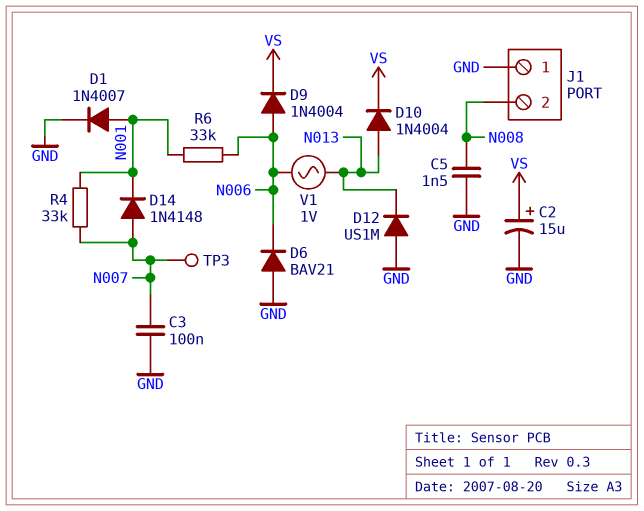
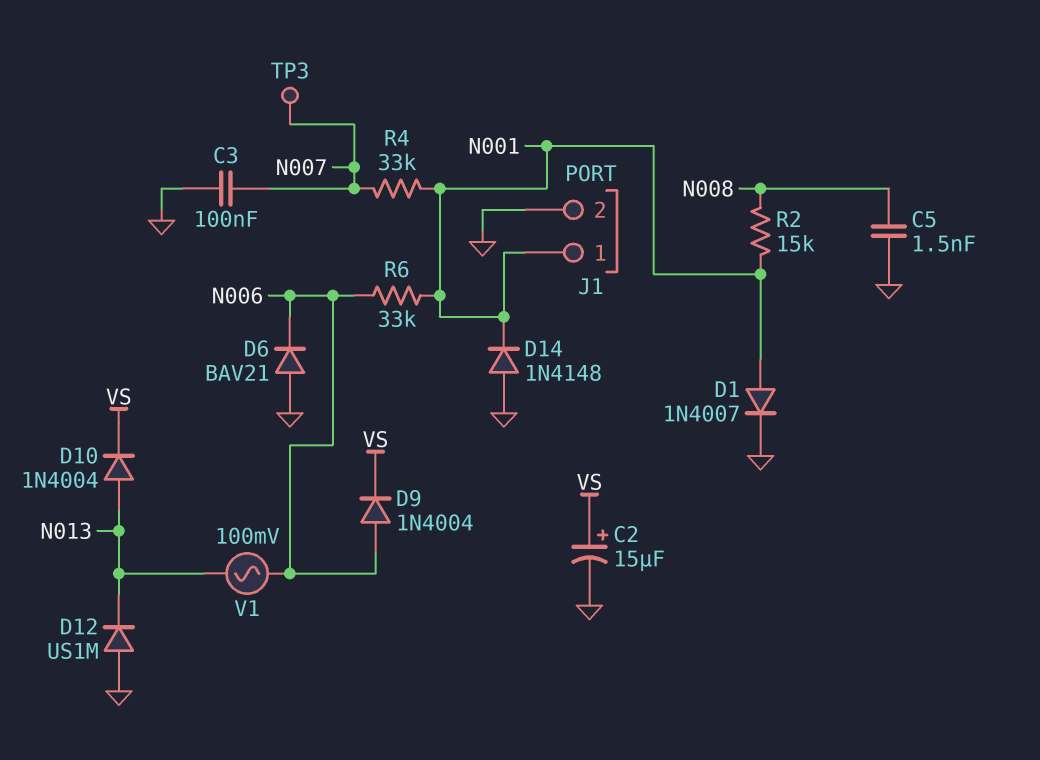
D14: diode 1N4148 (A N007, K N001) -> diode 1N4148 (A GND, K N001)
J1 pin 1: GND -> N001
J1 pin 2: N008 -> GND
R2: none -> 15k (N001, N008)
V1: AC 1V (N006, N013) -> AC 100mV (N006, N013)

